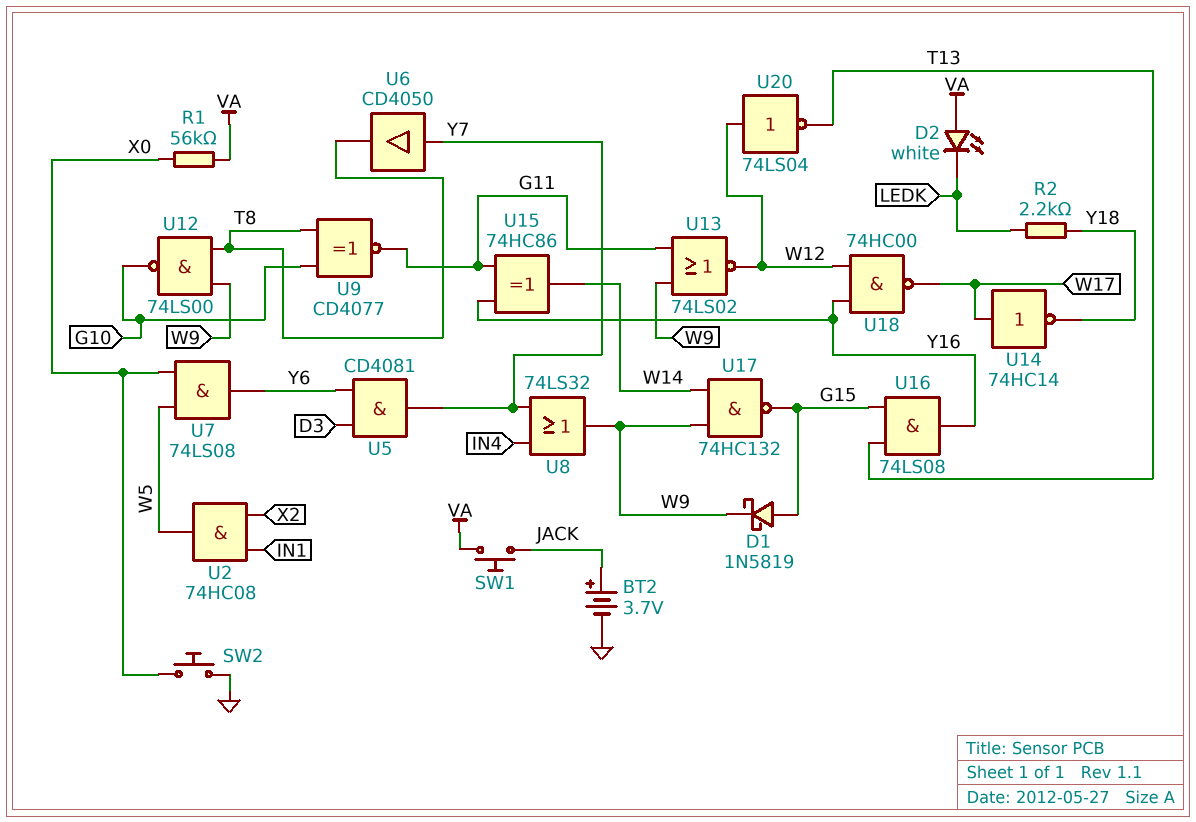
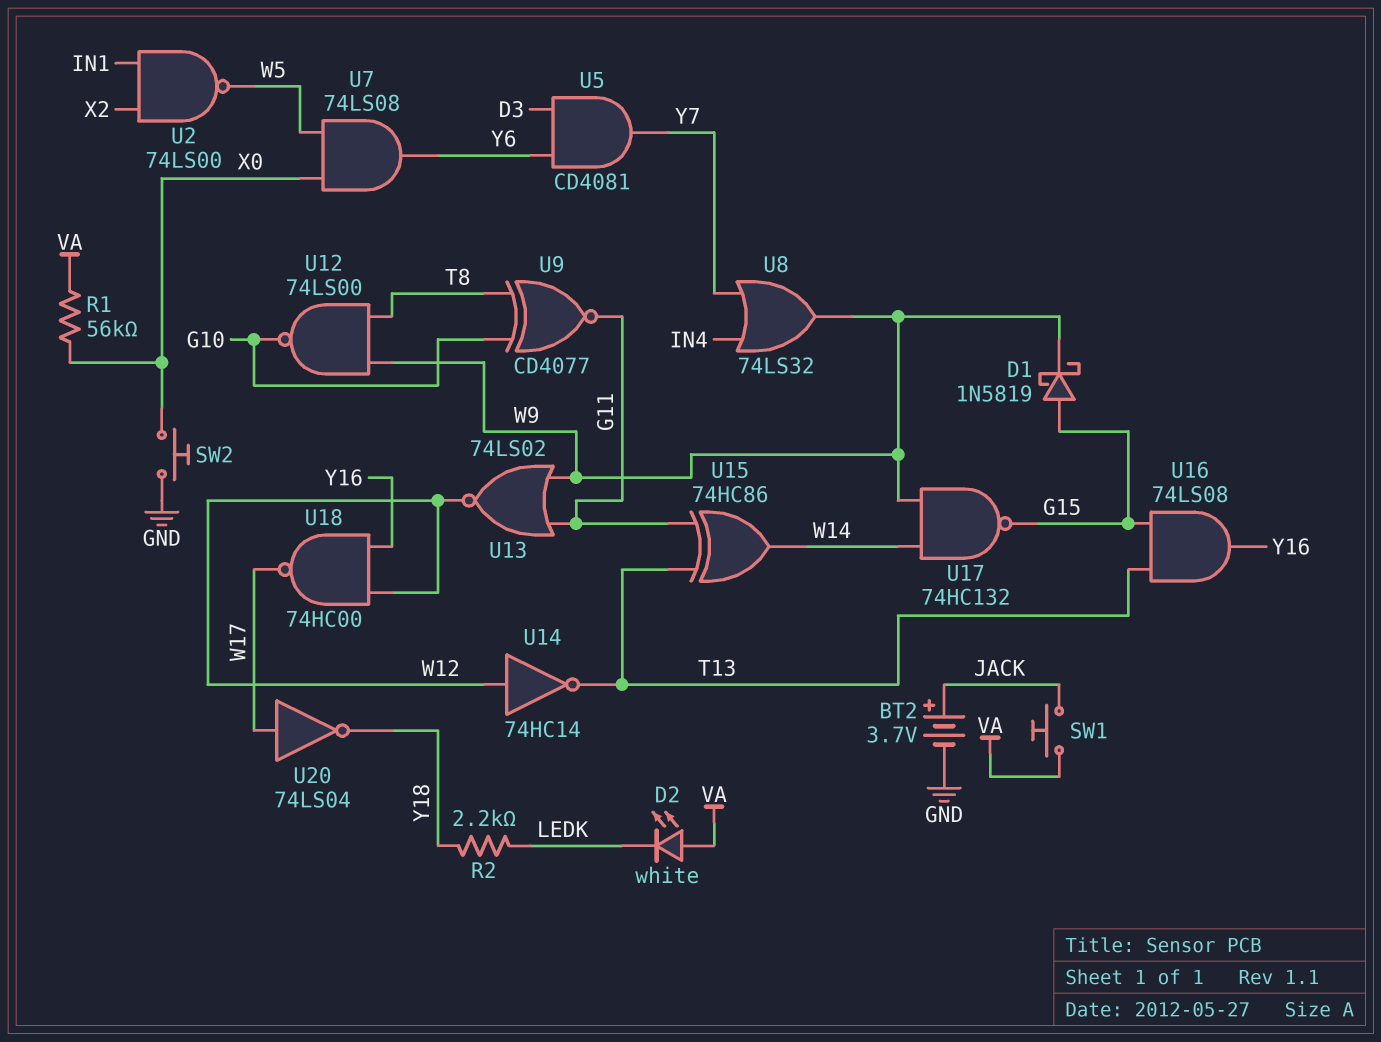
U2: AND 74HC08 (in IN1, in X2, out W5) -> NAND 74LS00 (in IN1, in X2, out W5)
U6: buffer CD4050 (in Y7, out T8) -> none
U14: NOT 74HC14 (in W17, out Y18) -> NOT 74HC14 (in W12, out T13)
U15: XOR 74HC86 (in G11, in Y16, out W14) -> XOR 74HC86 (in G11, in T13, out W14)
U20: NOT 74LS04 (in W12, out T13) -> NOT 74LS04 (in W17, out Y18)

